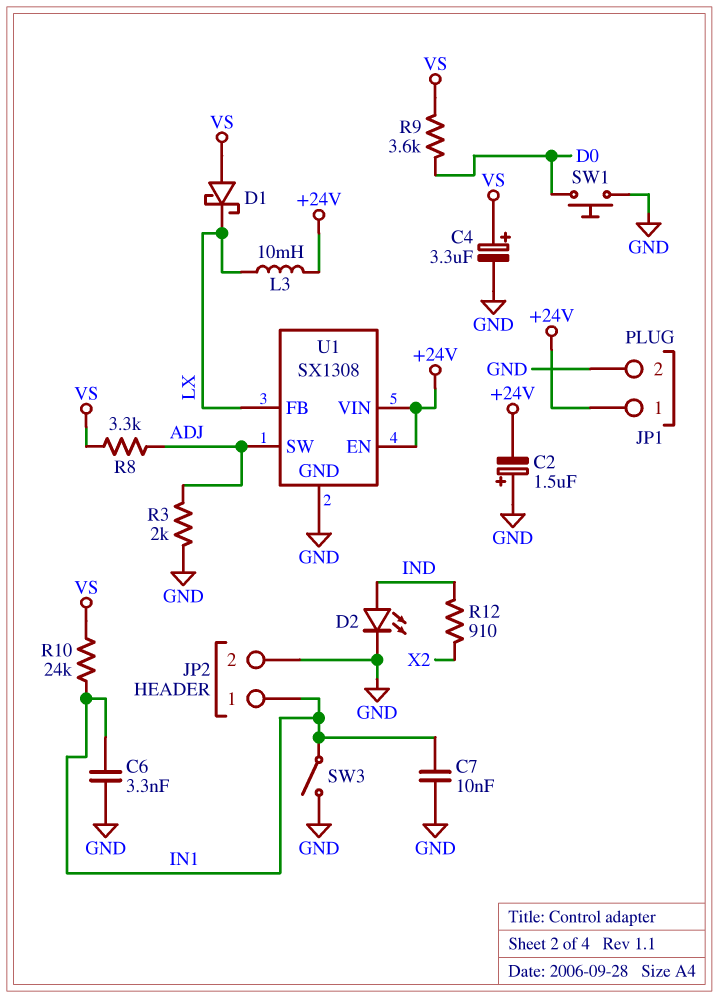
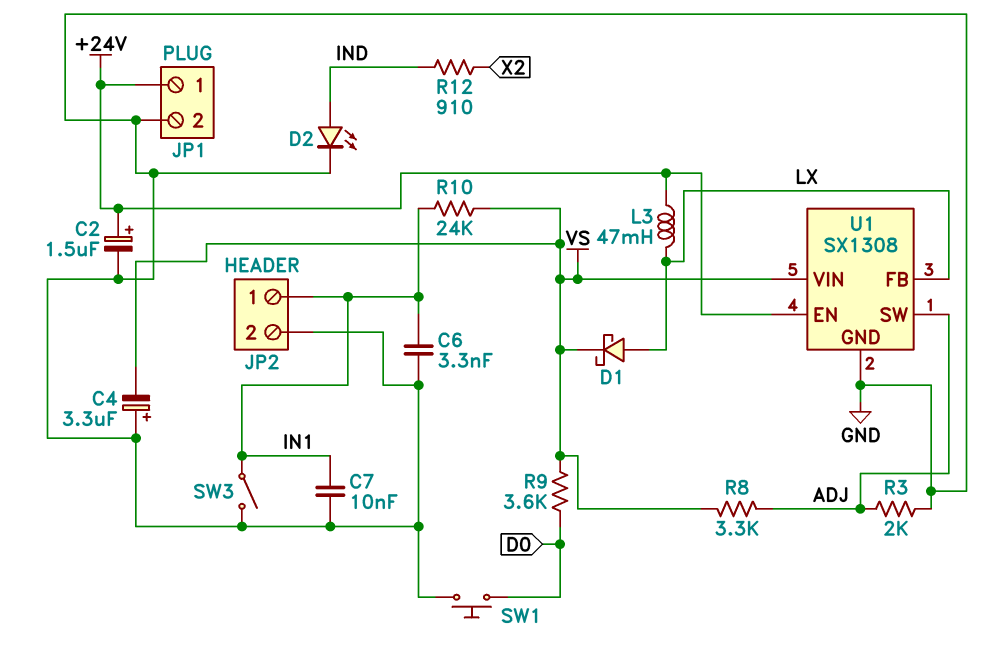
C2: 1.5uF (plus GND, minus +24V) -> 1.5uF (plus +24V, minus GND)
C4: 3.3uF (plus VS, minus GND) -> 3.3uF (plus GND, minus VS)
D1: schottky (A VS, K LX) -> schottky (A LX, K VS)
L3: 10mH (+24V, LX) -> 47mH (+24V, LX)
U1 pin VIN: +24V -> VS

